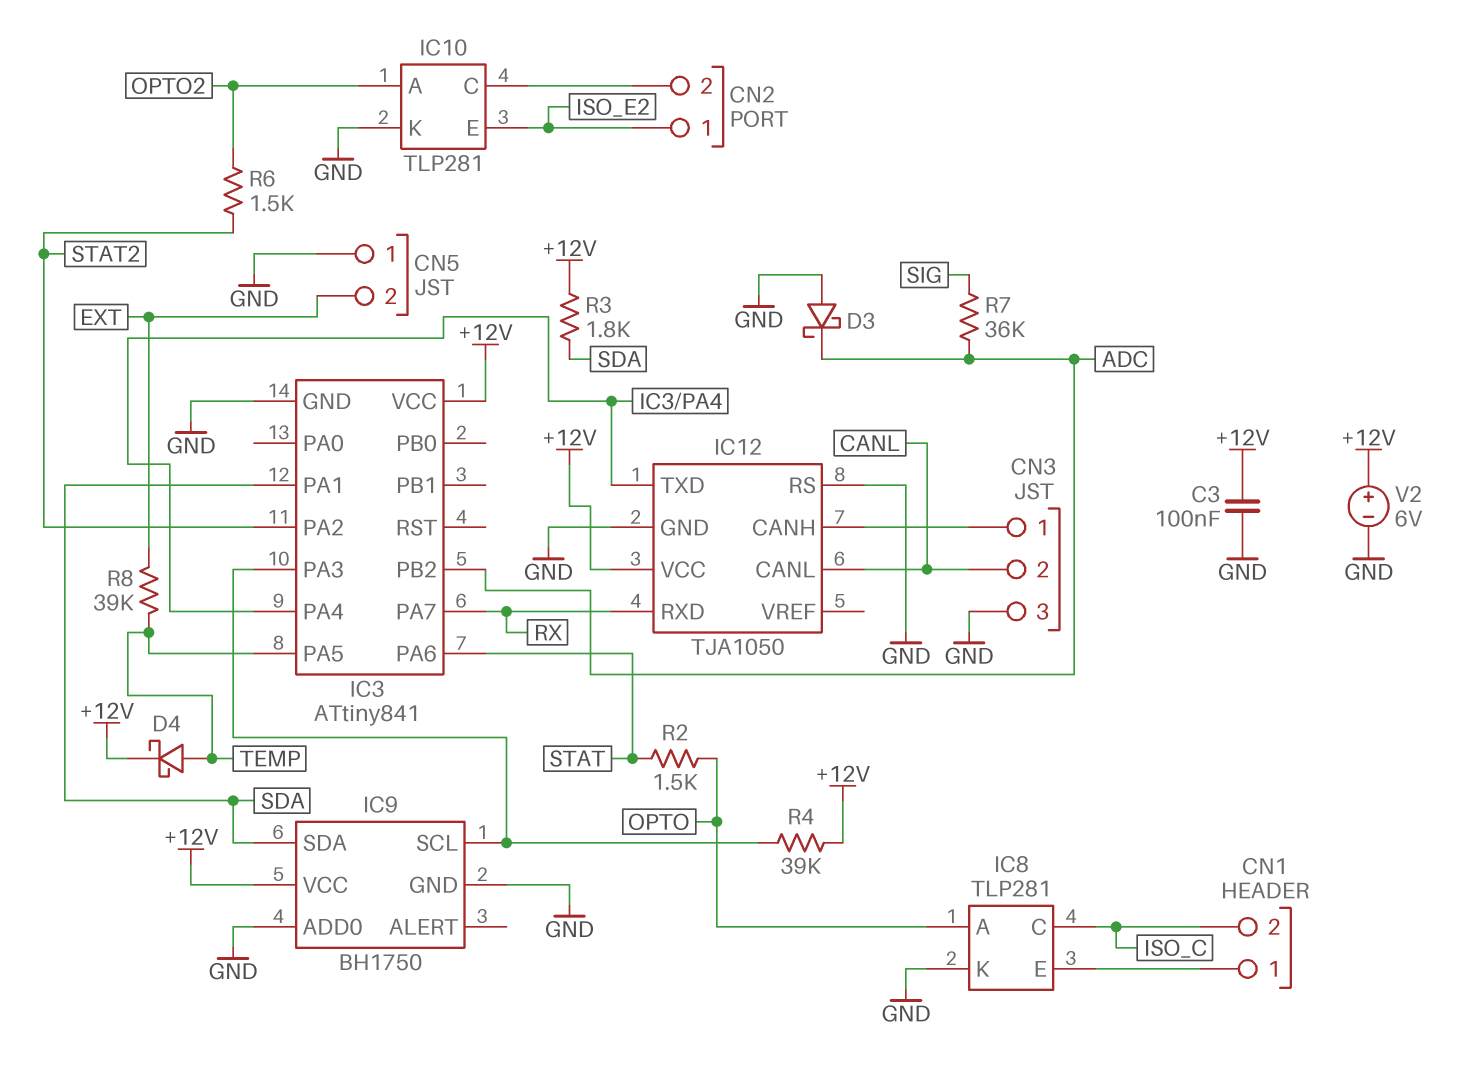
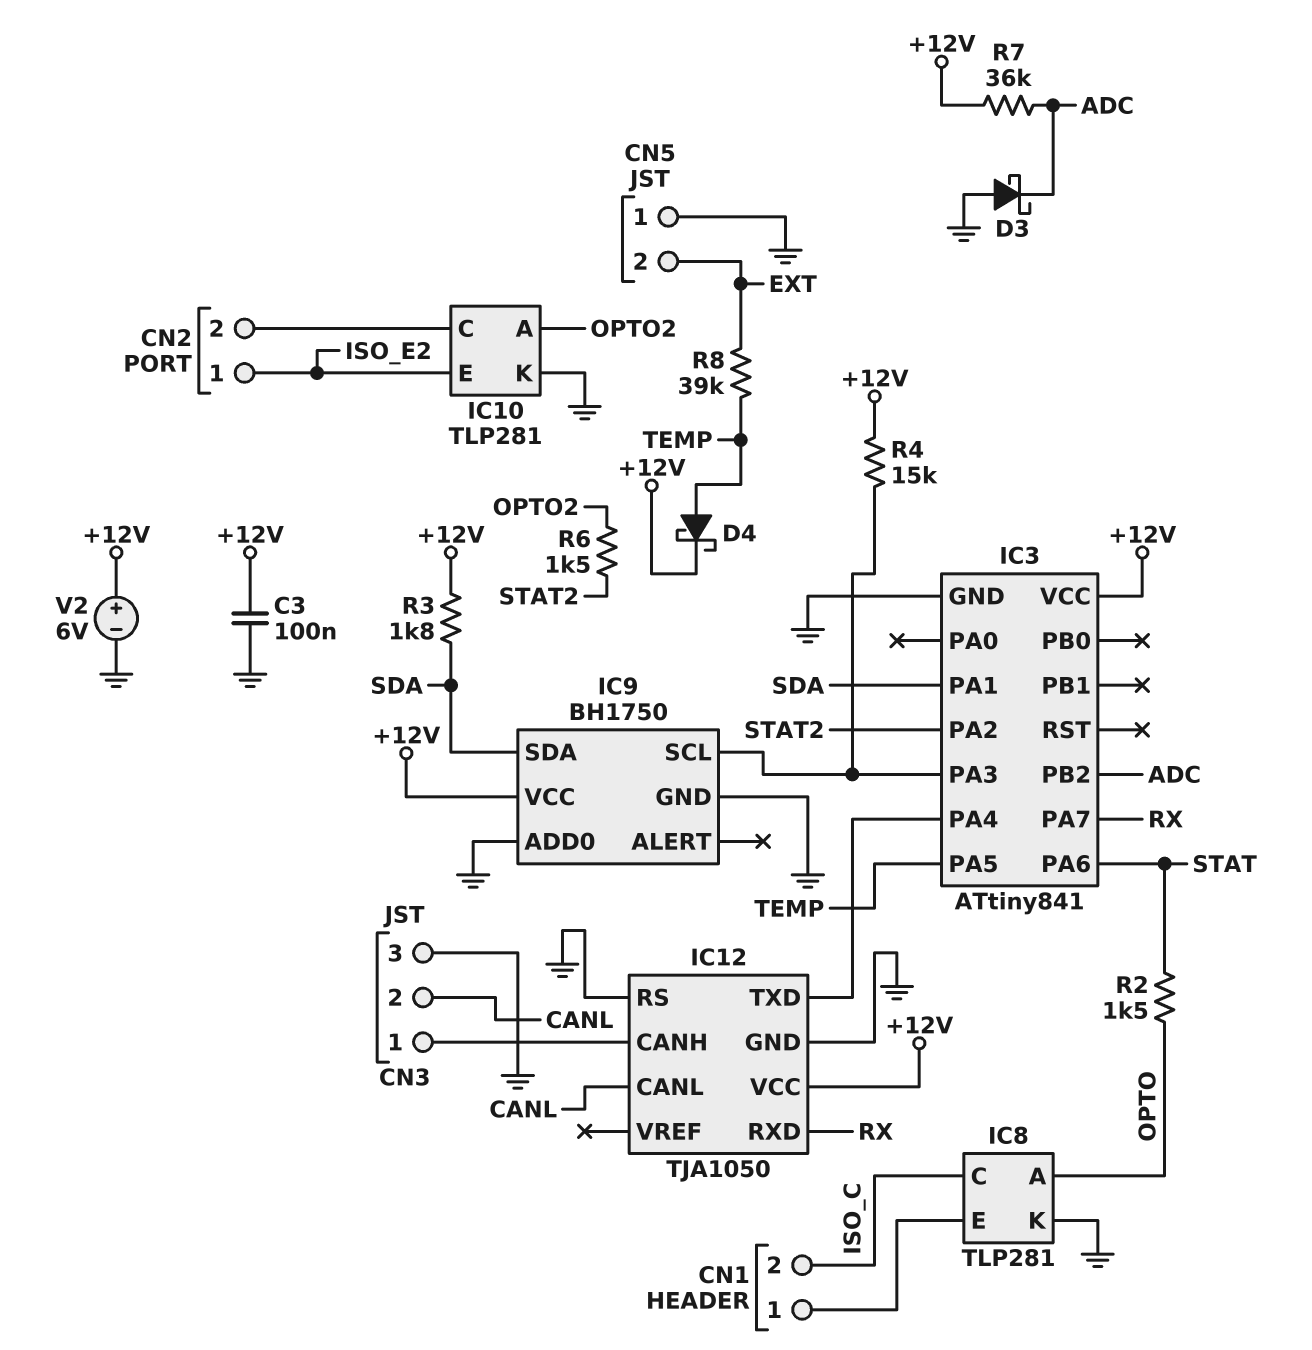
R4: 39k (+12V, IC3/PA3) -> 15k (+12V, IC3/PA3)
R7: 36k (ADC, SIG) -> 36k (+12V, ADC)

